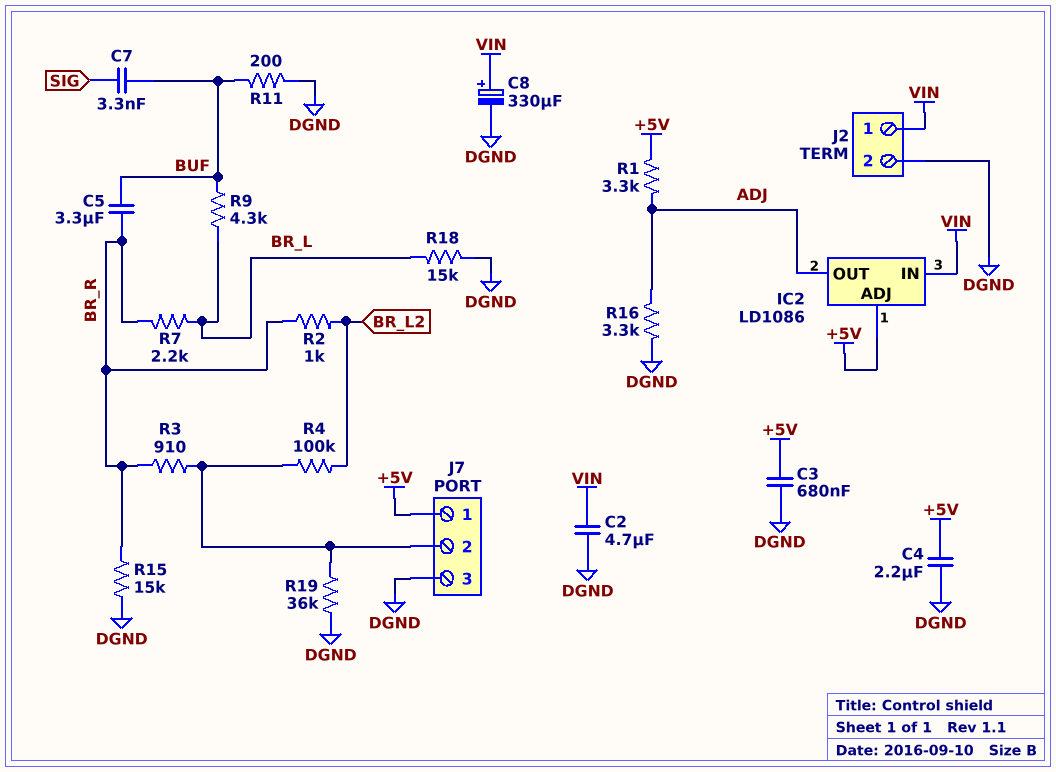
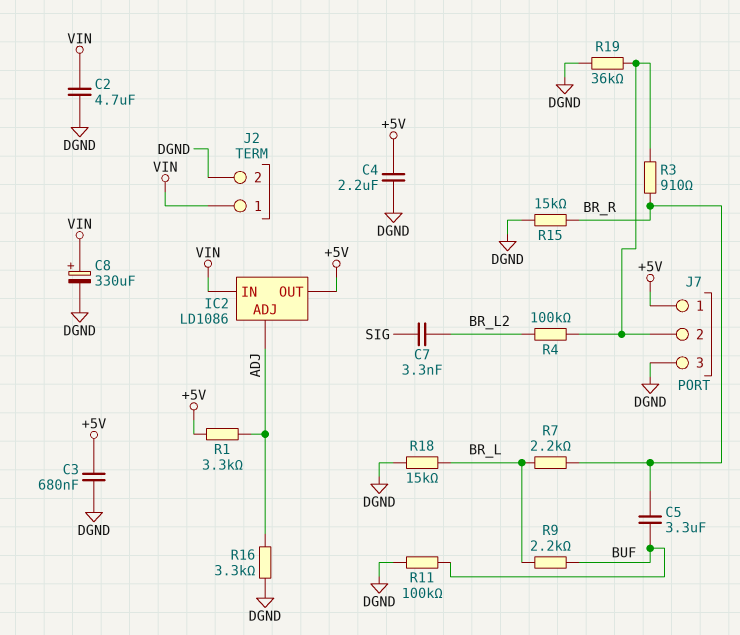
C7: 3.3nF (BUF, SIG) -> 3.3nF (BR_L2, SIG)
IC2 pin ADJ: +5V -> ADJ
IC2 pin OUT: ADJ -> +5V
R2: 1k (BR_L2, BR_R) -> none
R9: 4.3k (BR_L, BUF) -> 2.2k (BR_L, BUF)
R11: 200 (BUF, DGND) -> 100k (BUF, DGND)

